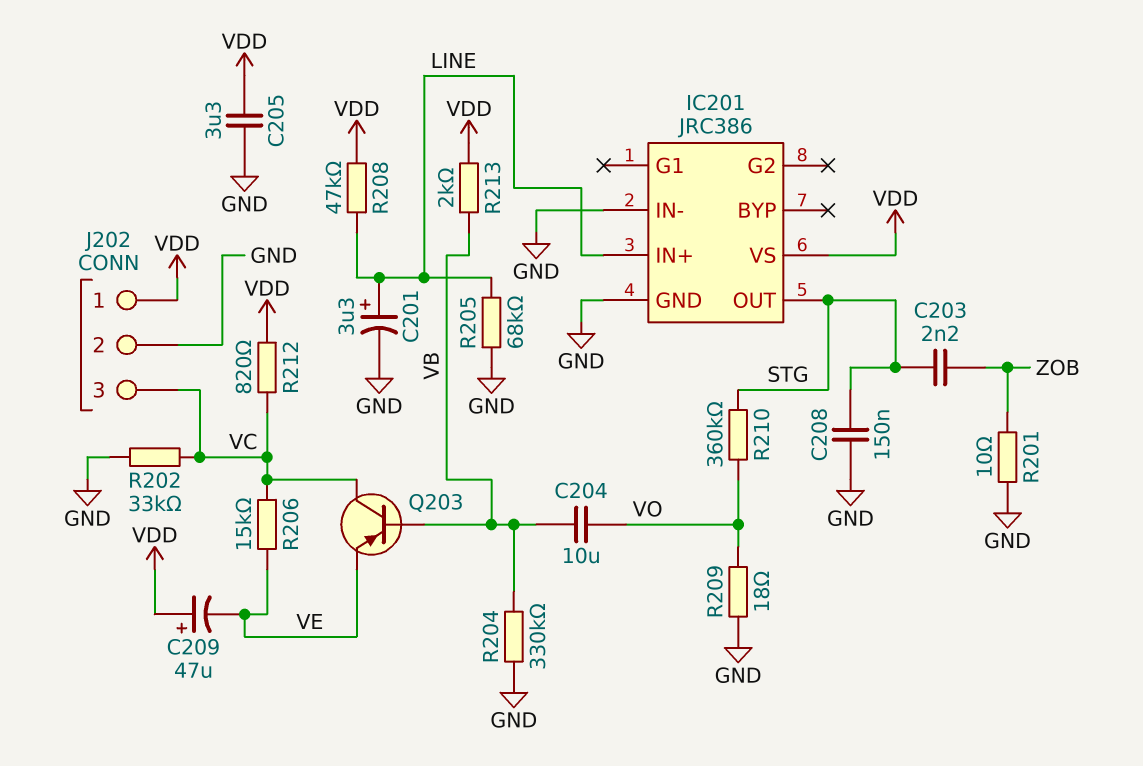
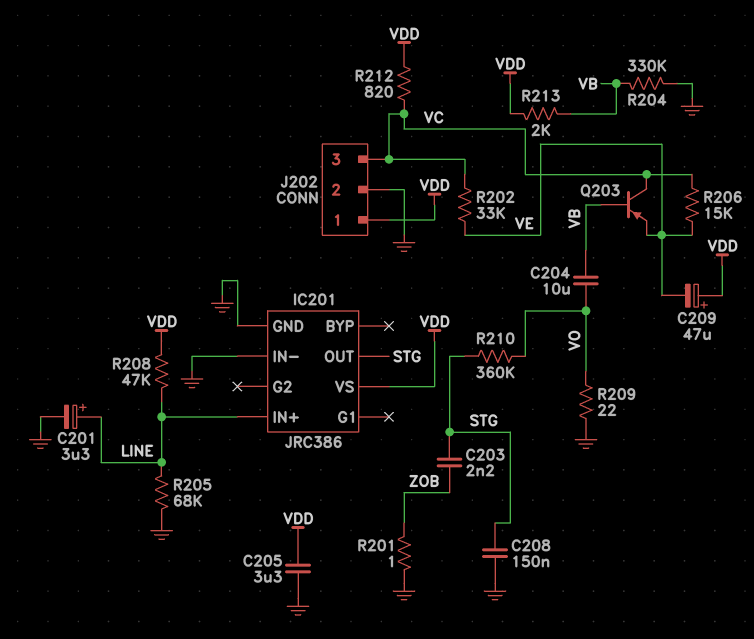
R201: 10 (GND, ZOB) -> 1 (GND, ZOB)
R202: 33k (GND, VC) -> 33k (VC, VE)
R209: 18 (GND, VO) -> 22 (GND, VO)

